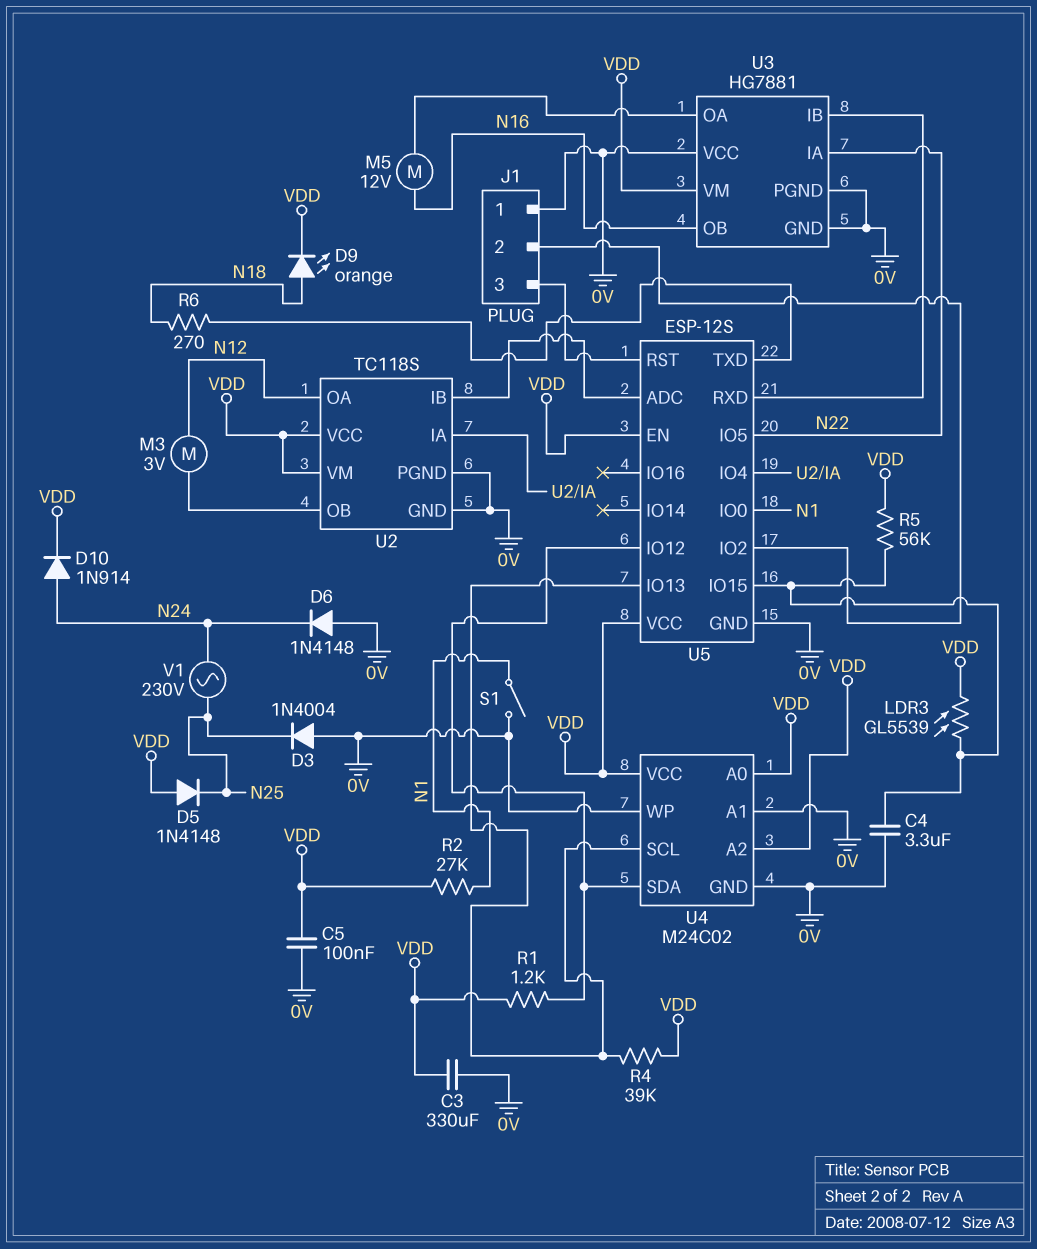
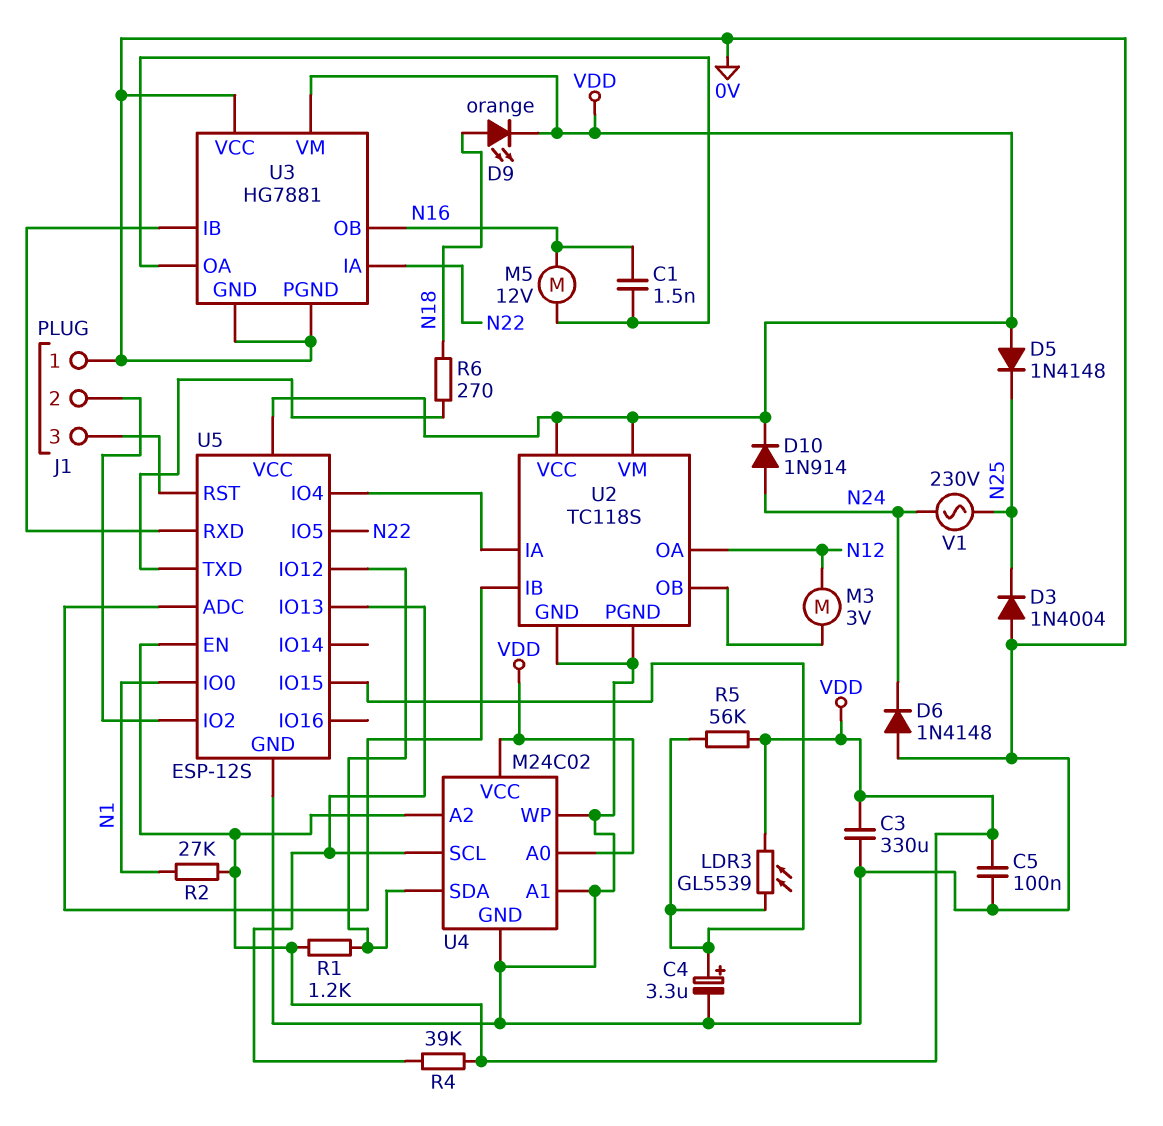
C1: none -> 1.5nF (N16, U3/OA)
C4: 3.3uF (0V, U5/IO15) -> 3.3uF (plus U5/IO15, minus 0V)
S1: switch (0V, N1) -> none

